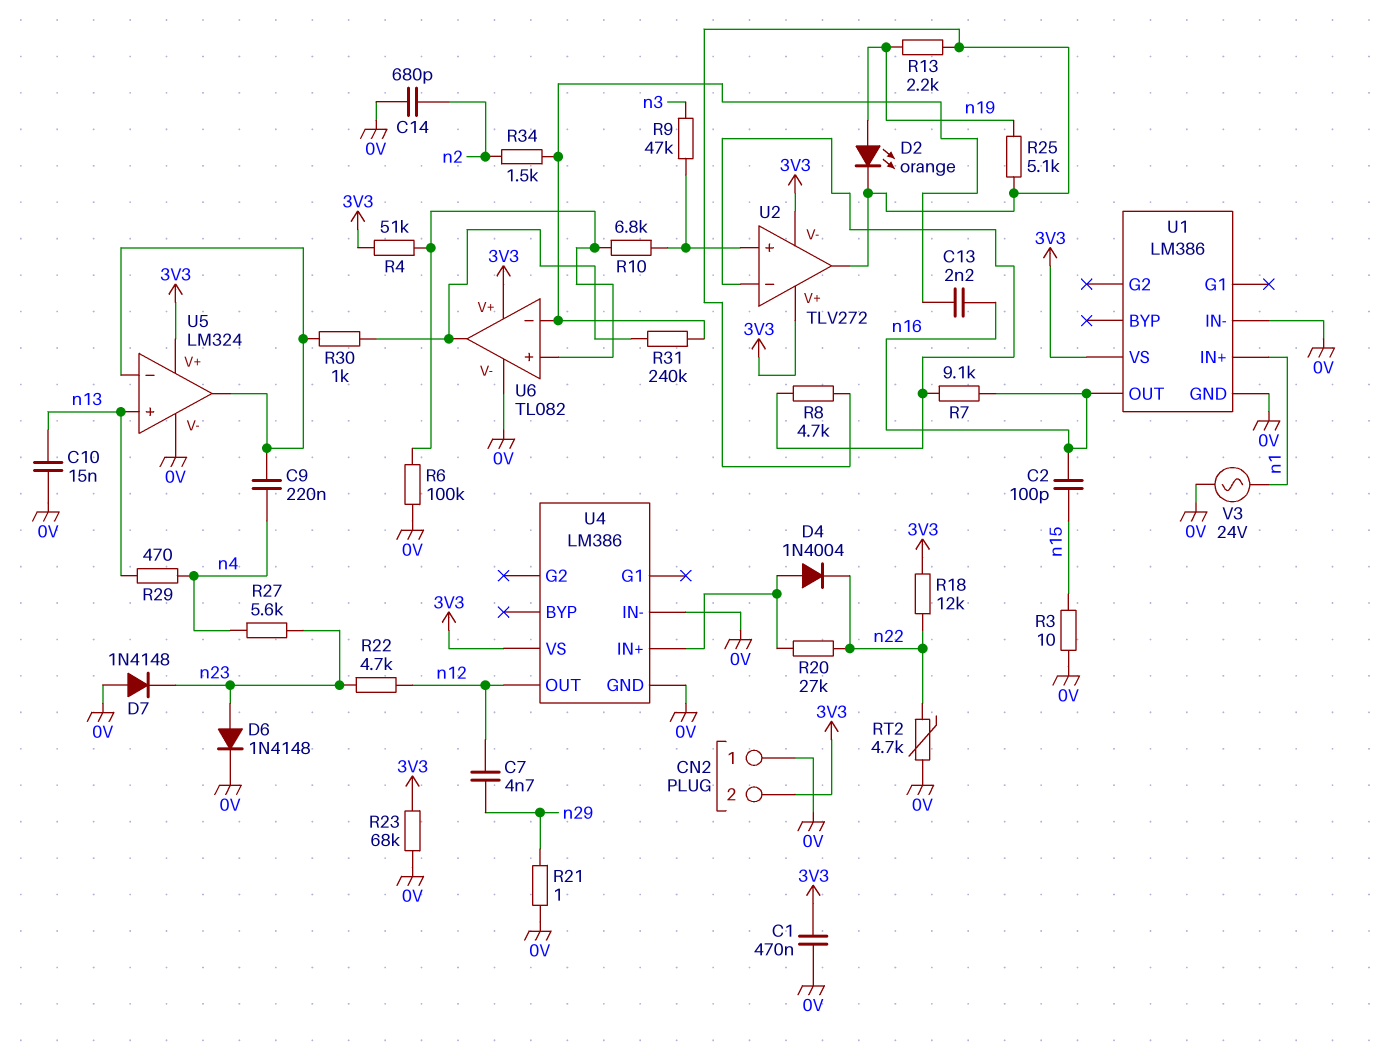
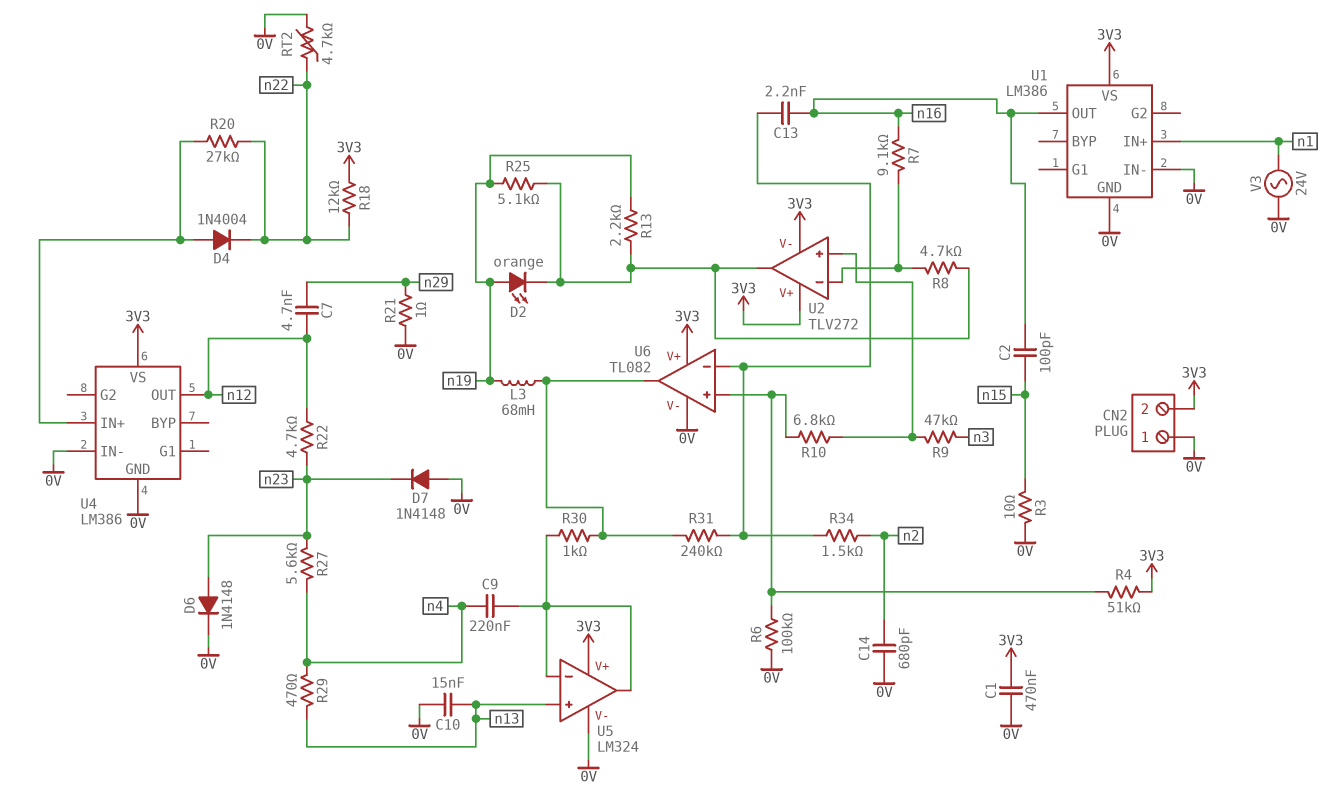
L3: none -> 68mH (U6/out, n19)
R23: 68k (0V, 3V3) -> none

